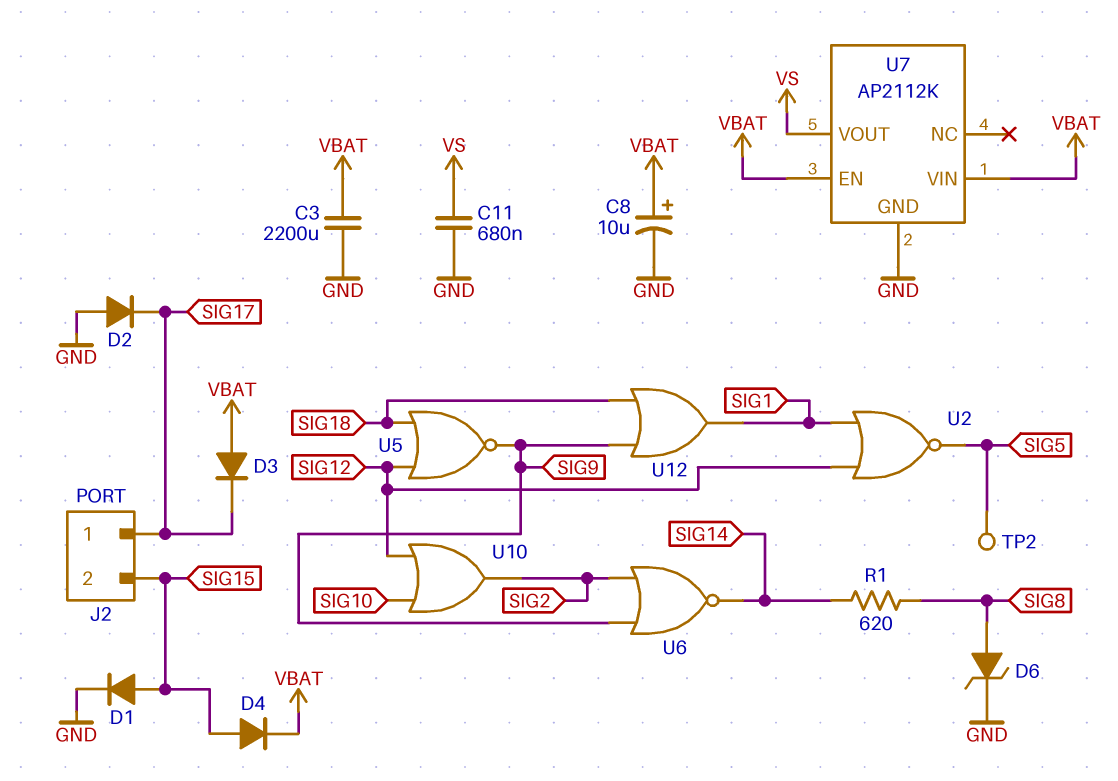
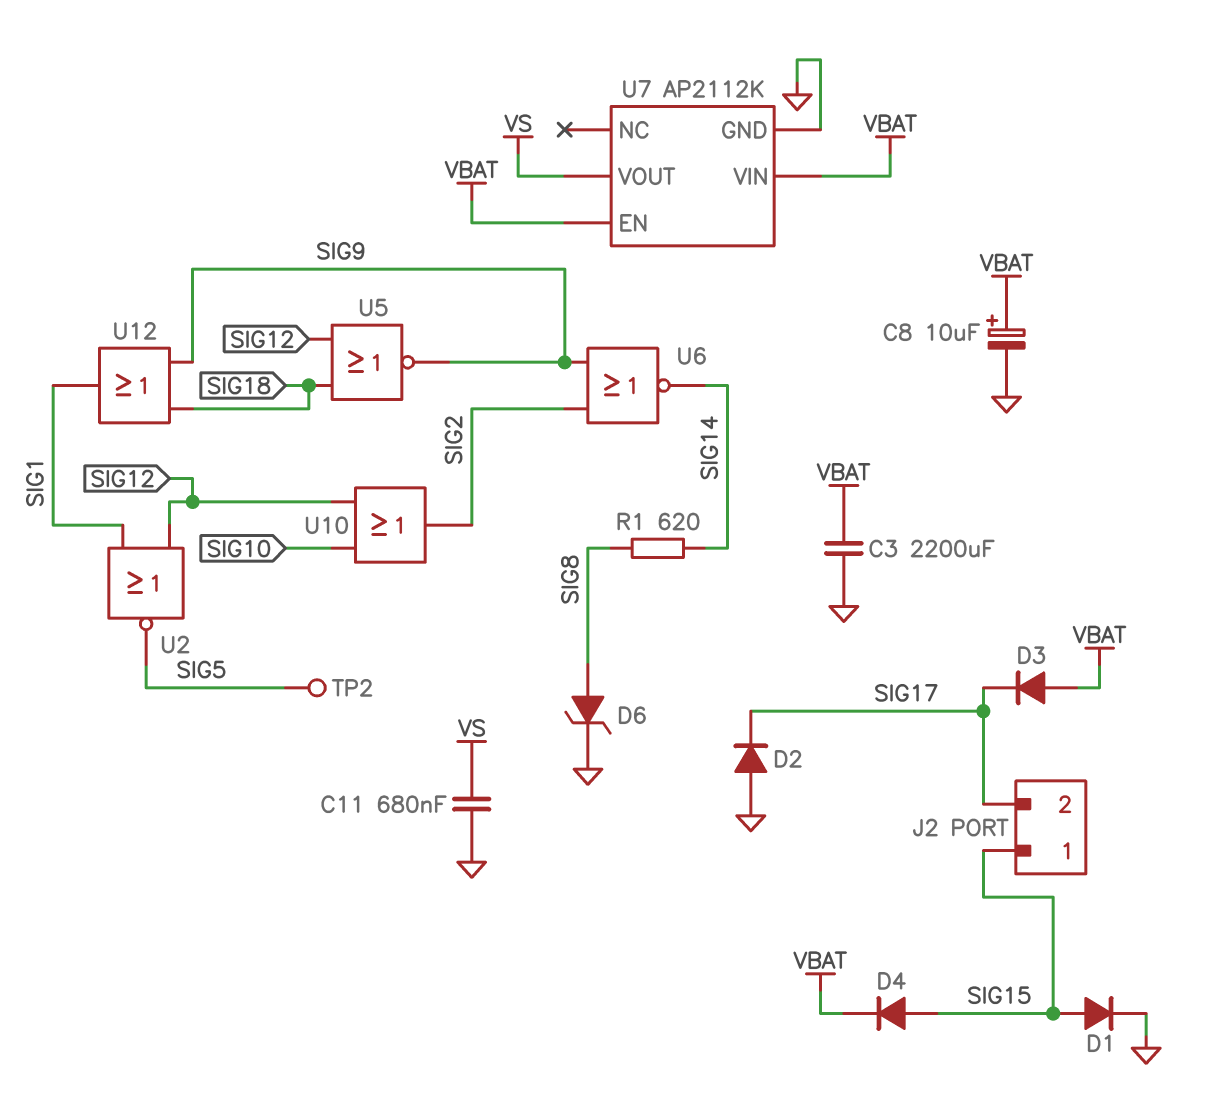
J2 pin 1: SIG17 -> SIG15
J2 pin 2: SIG15 -> SIG17

